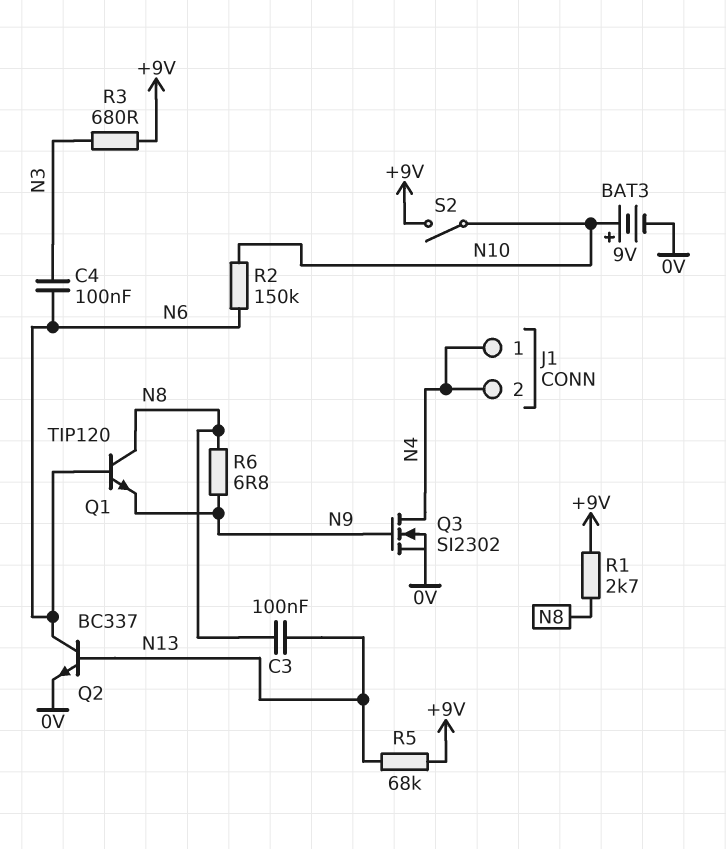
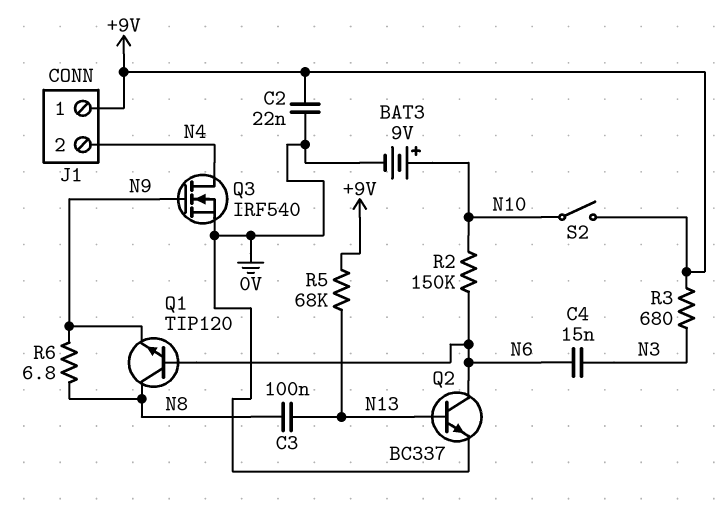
C2: none -> 22nF (+9V, 0V)
C4: 100nF (N3, N6) -> 15nF (N3, N6)
J1 pin 1: N4 -> +9V
Q3: NMOS SI2302 (G N9, D N4, S 0V) -> NMOS IRF540 (G N9, D N4, S 0V)
R1: 2.7k (+9V, N8) -> none

